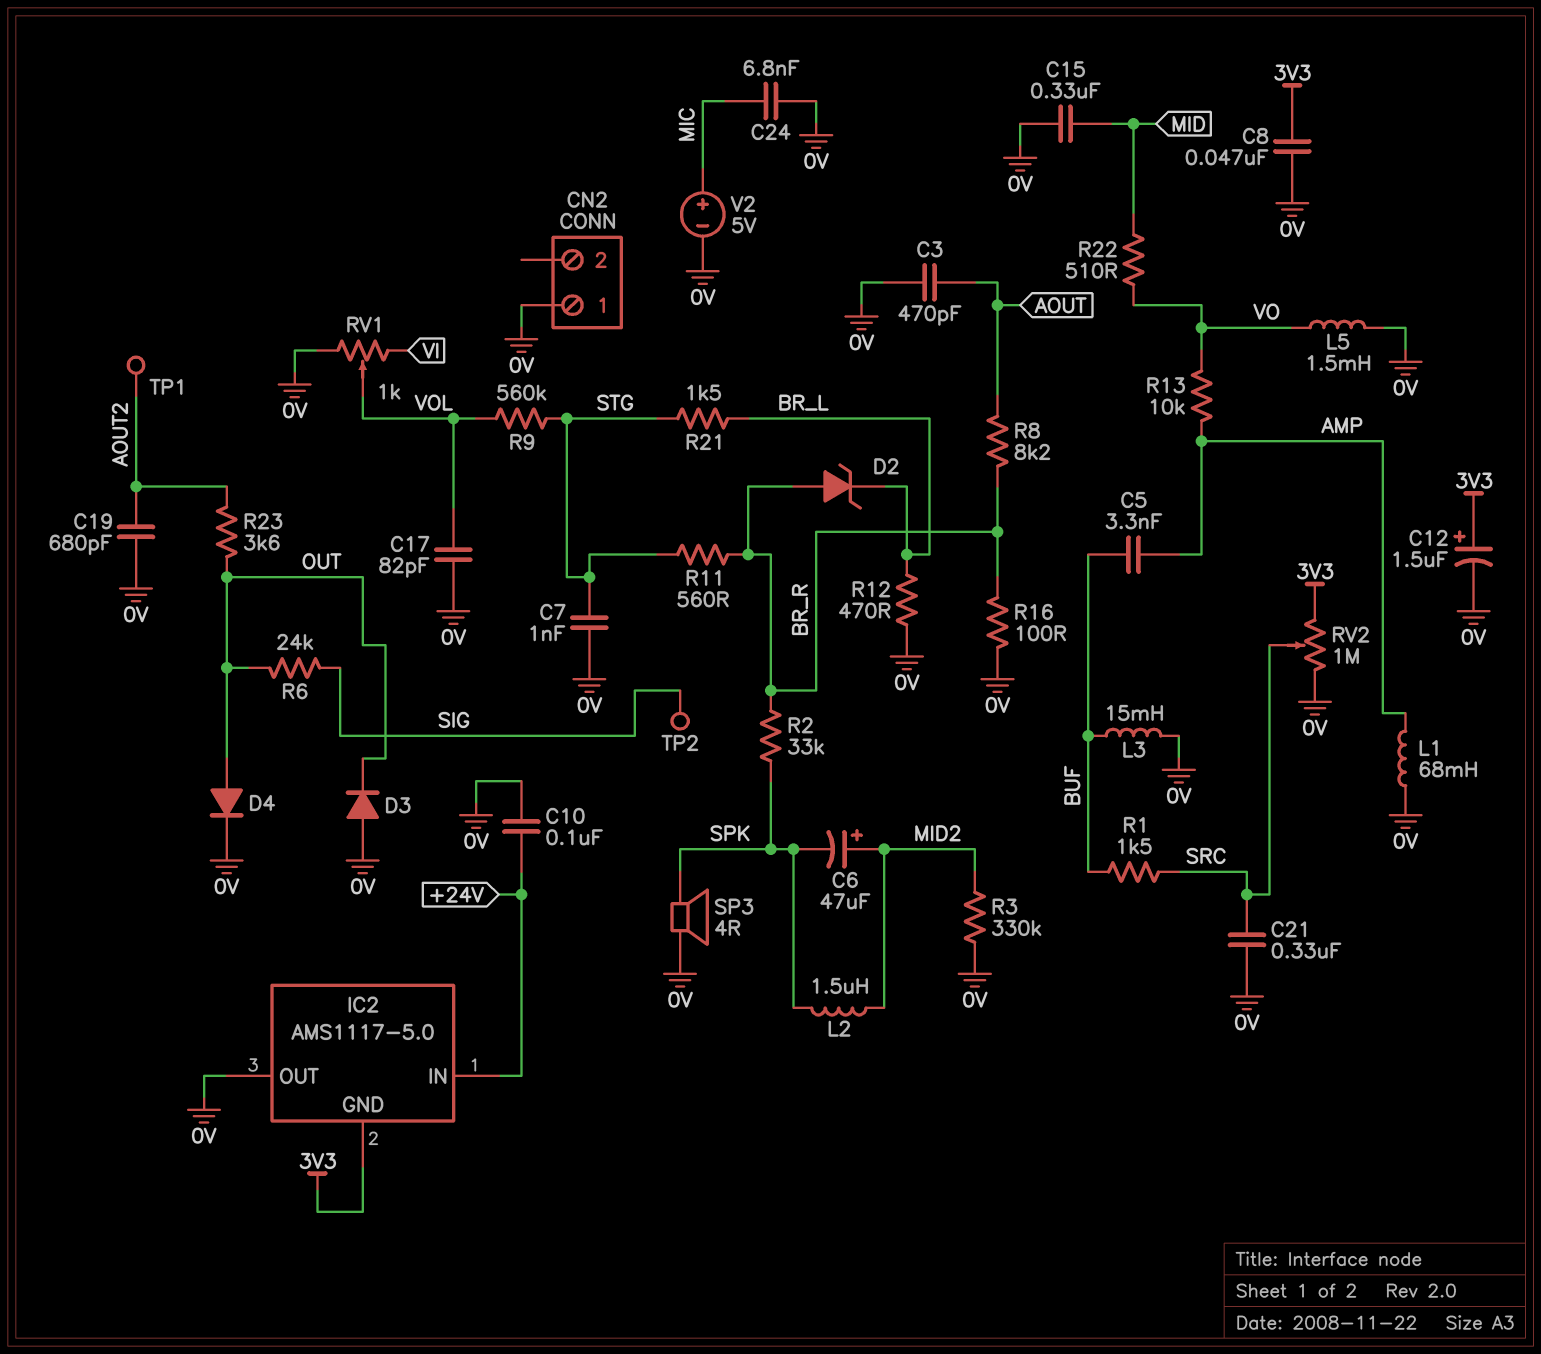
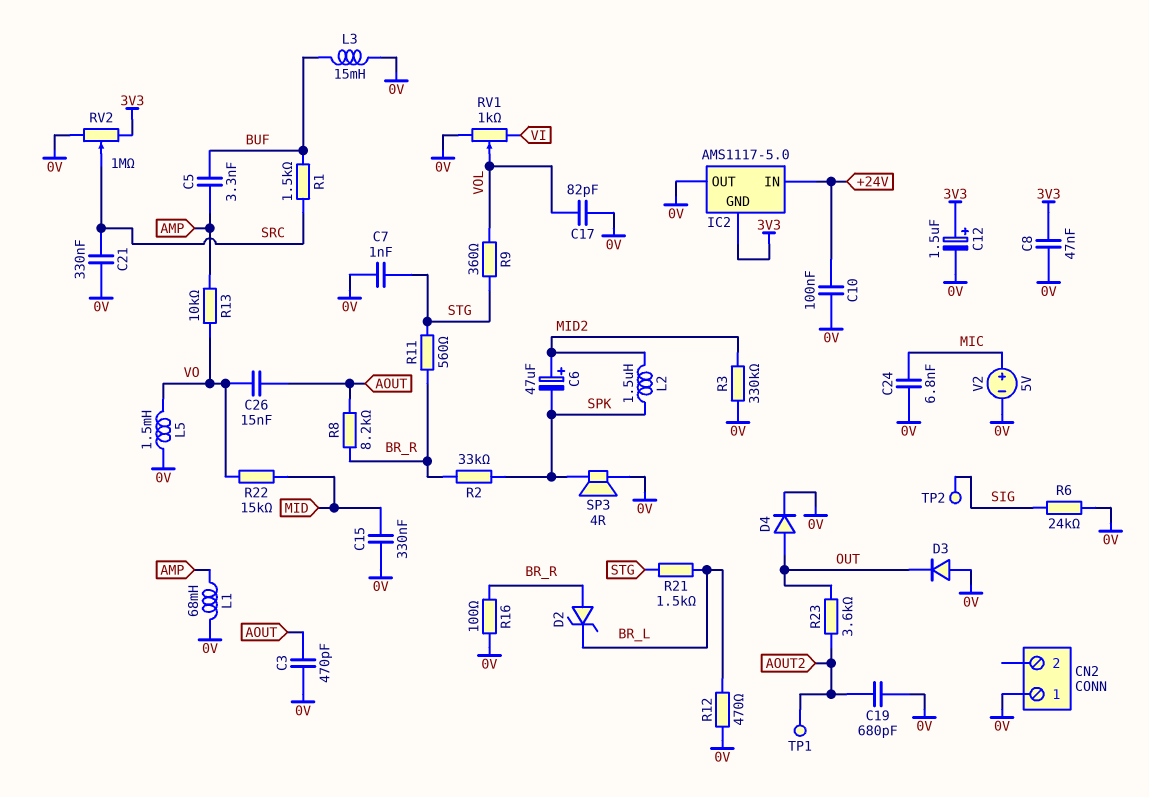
C26: none -> 15nF (AOUT, VO)
R6: 24k (OUT, SIG) -> 24k (0V, SIG)
R9: 560k (STG, VOL) -> 360 (STG, VOL)
R22: 510 (MID, VO) -> 15k (MID, VO)

